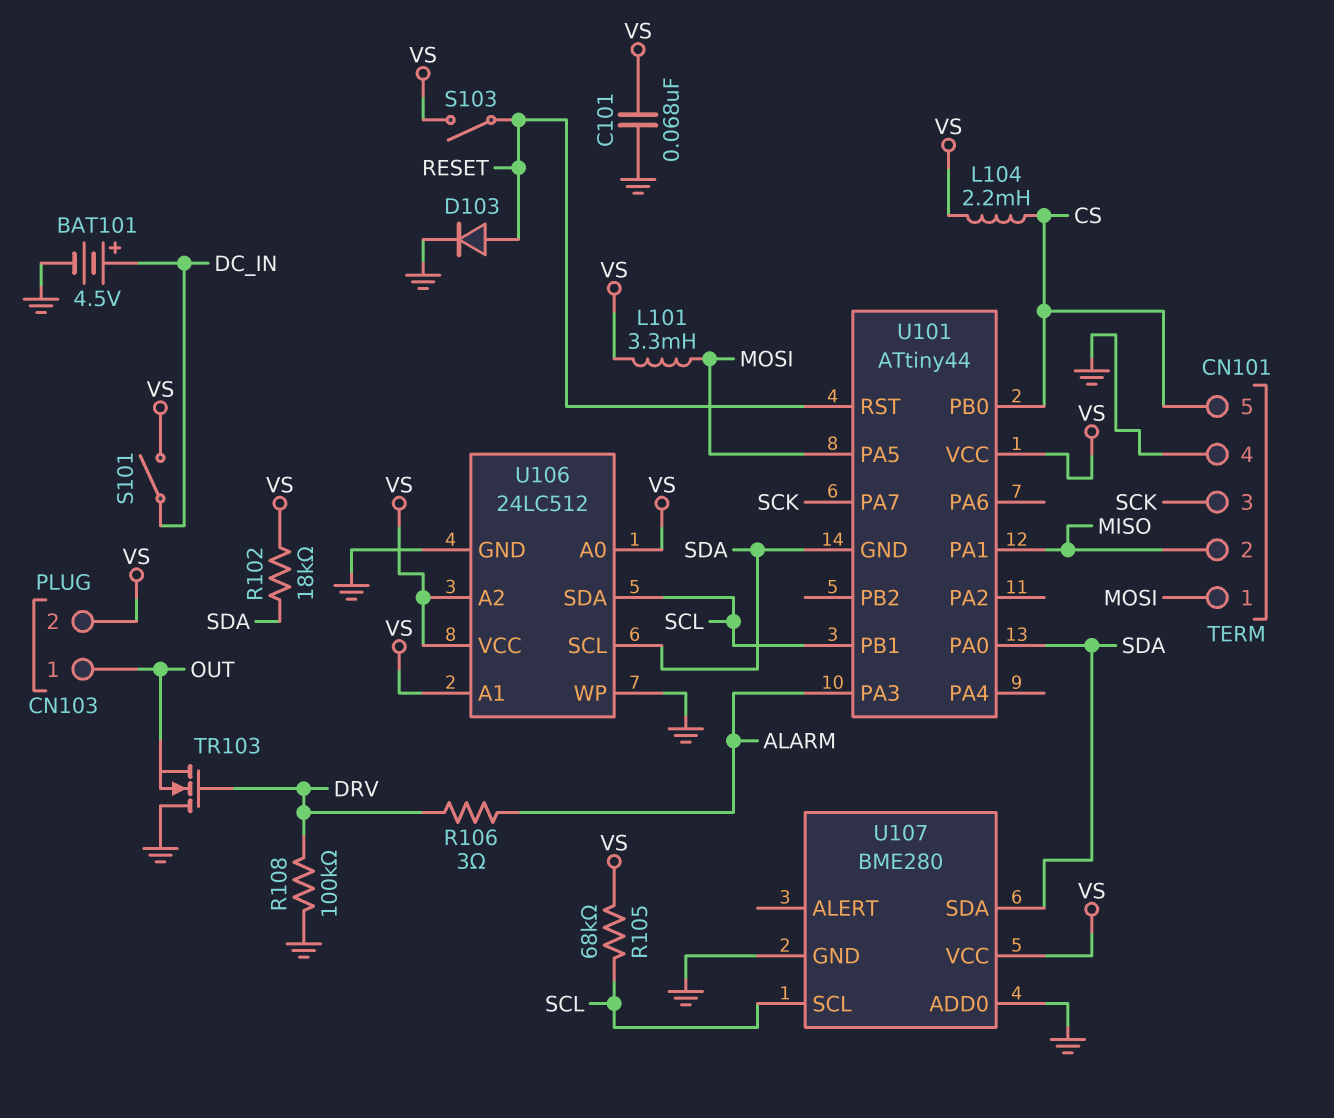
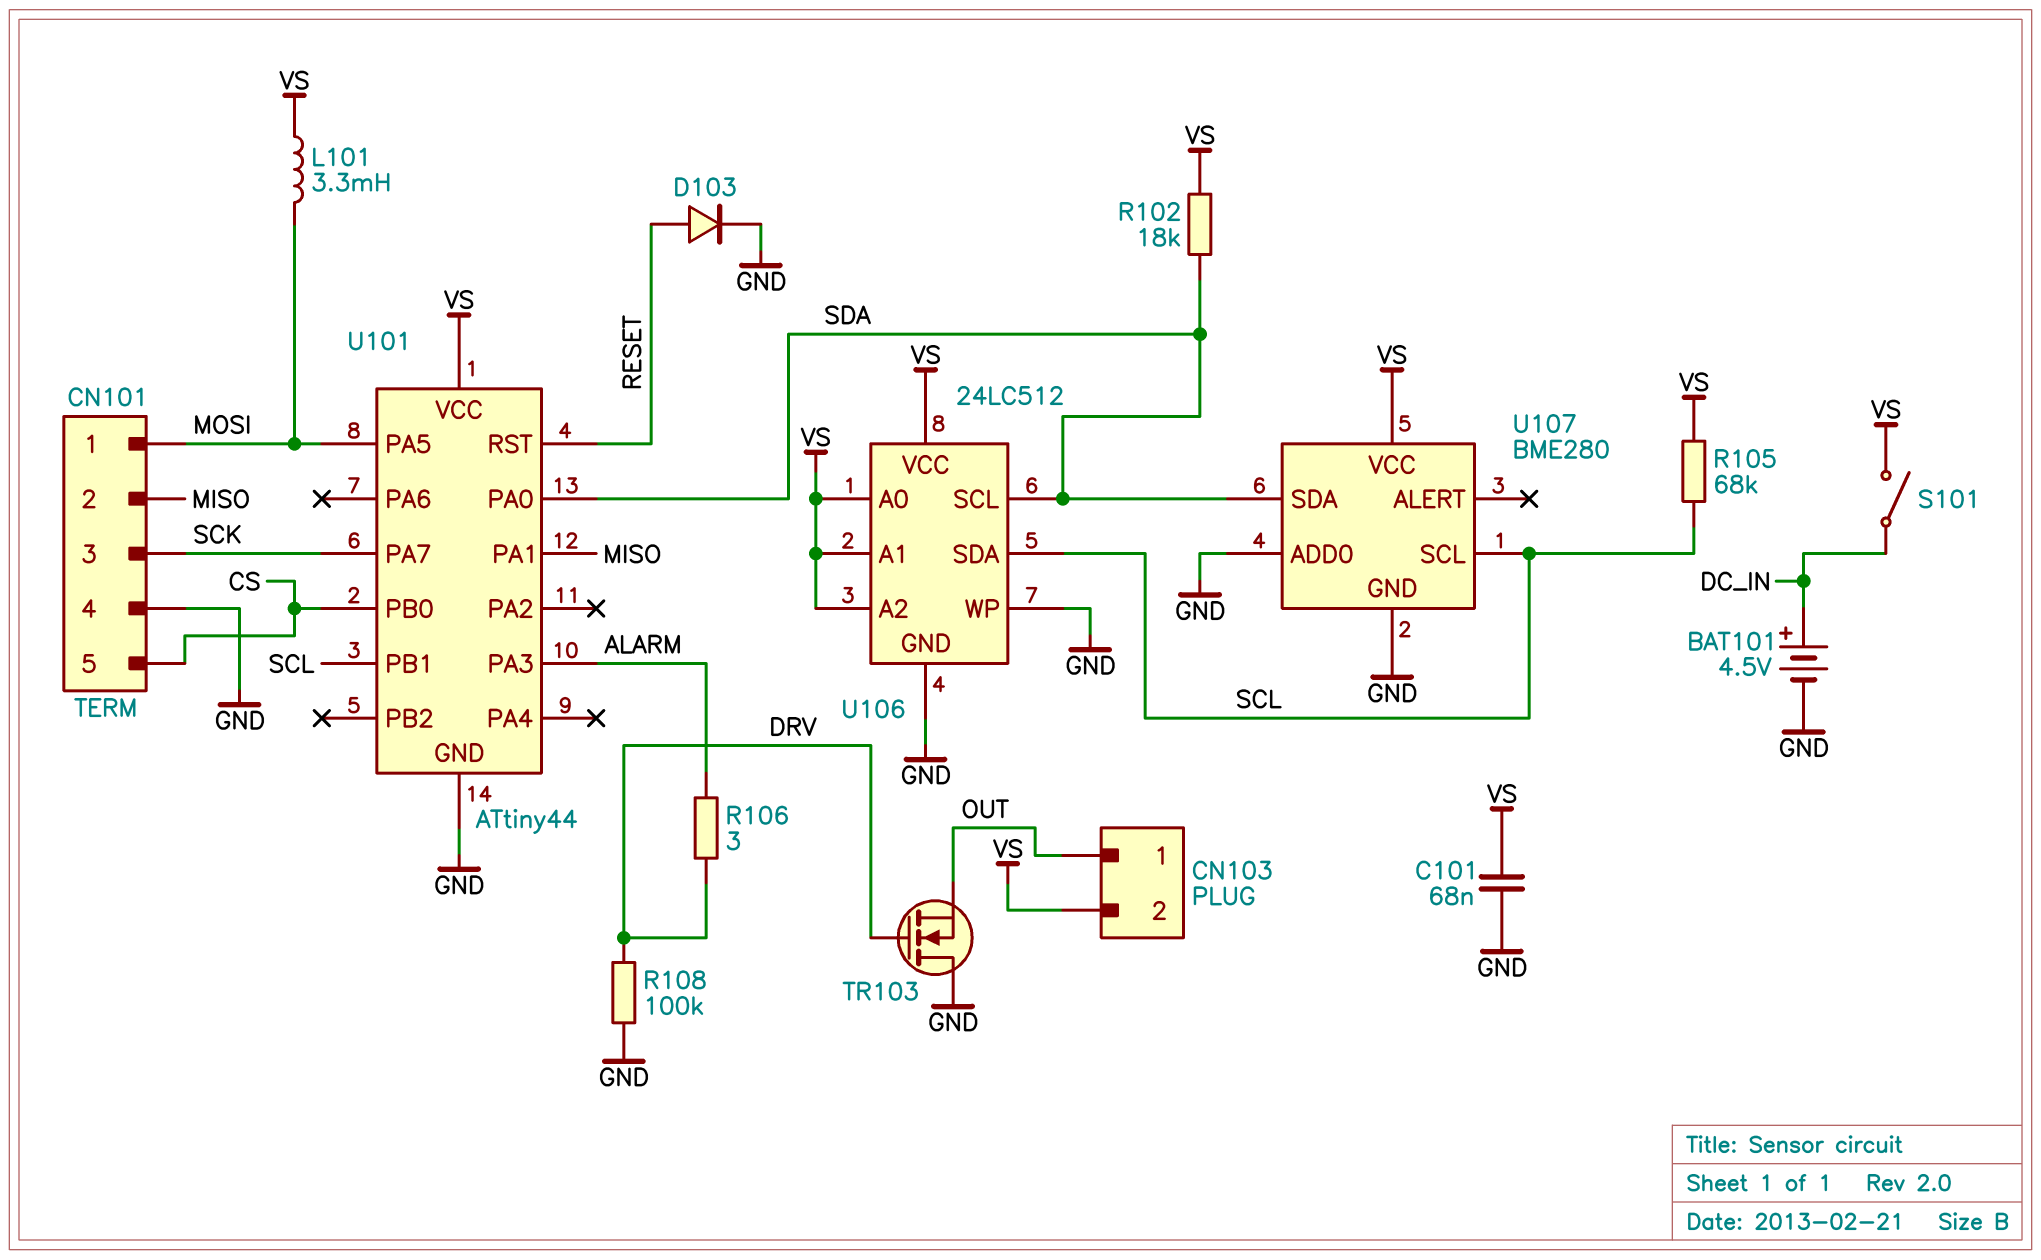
L104: 2.2mH (CS, VS) -> none
S103: switch (RESET, VS) -> none
U101 pin GND: SDA -> GND

